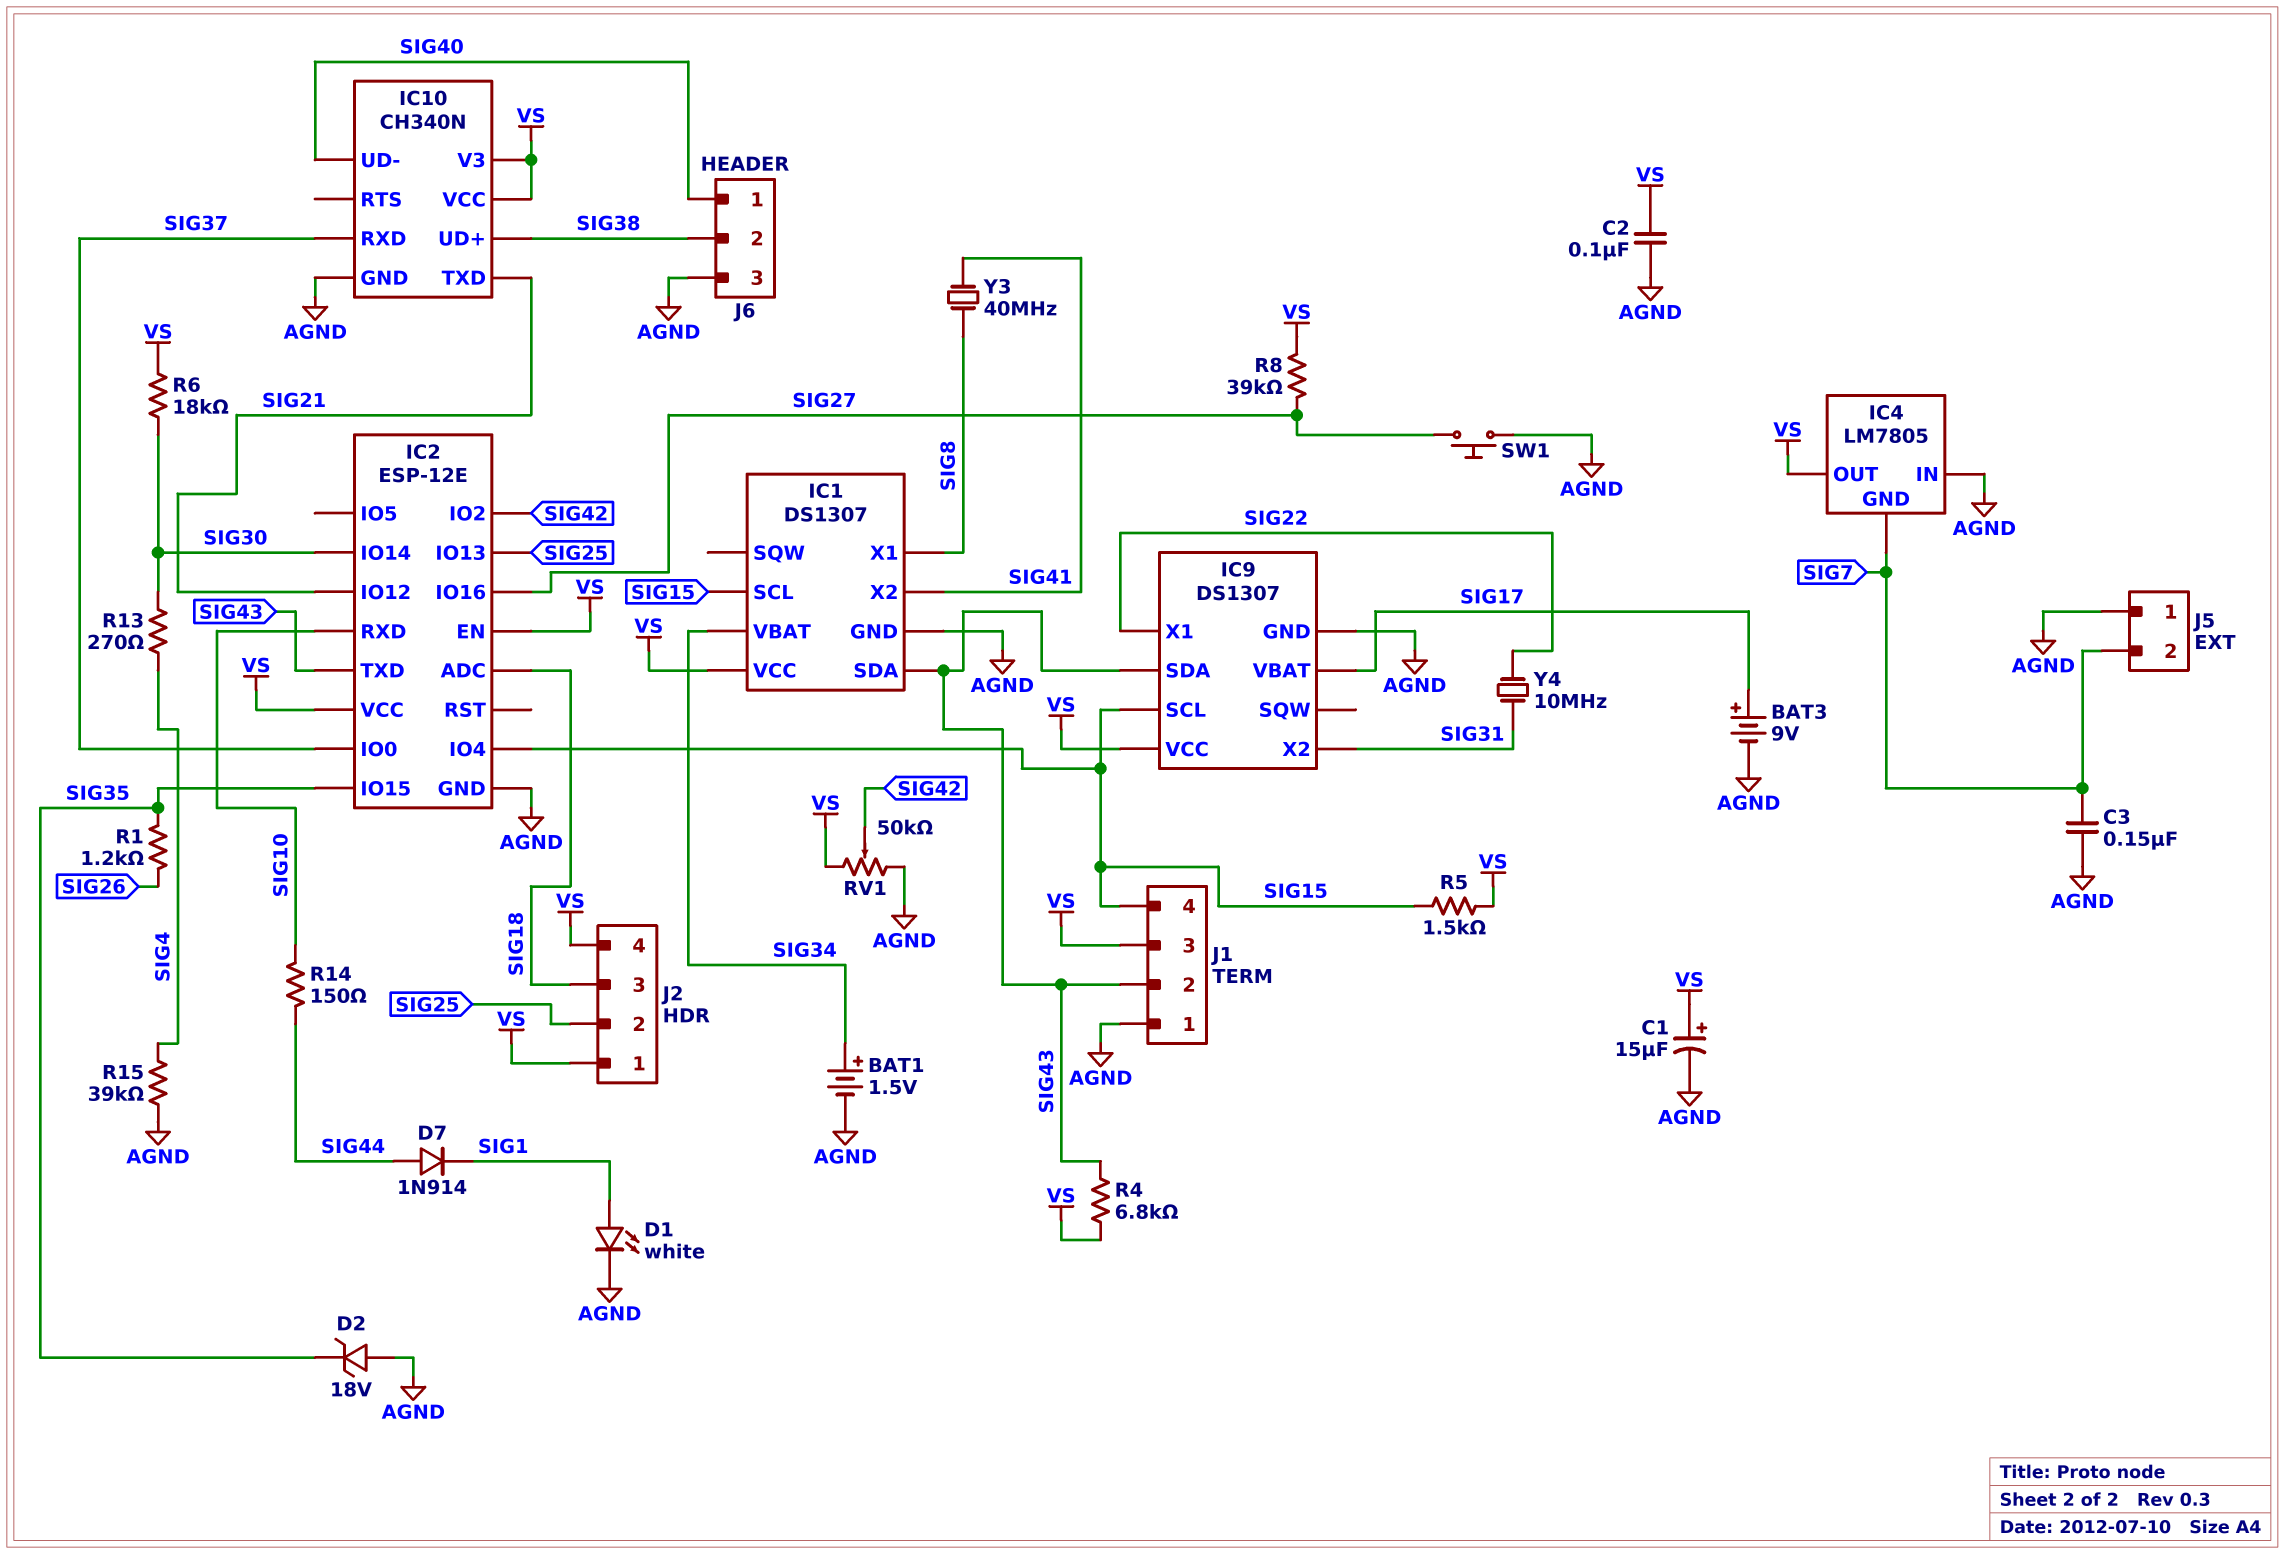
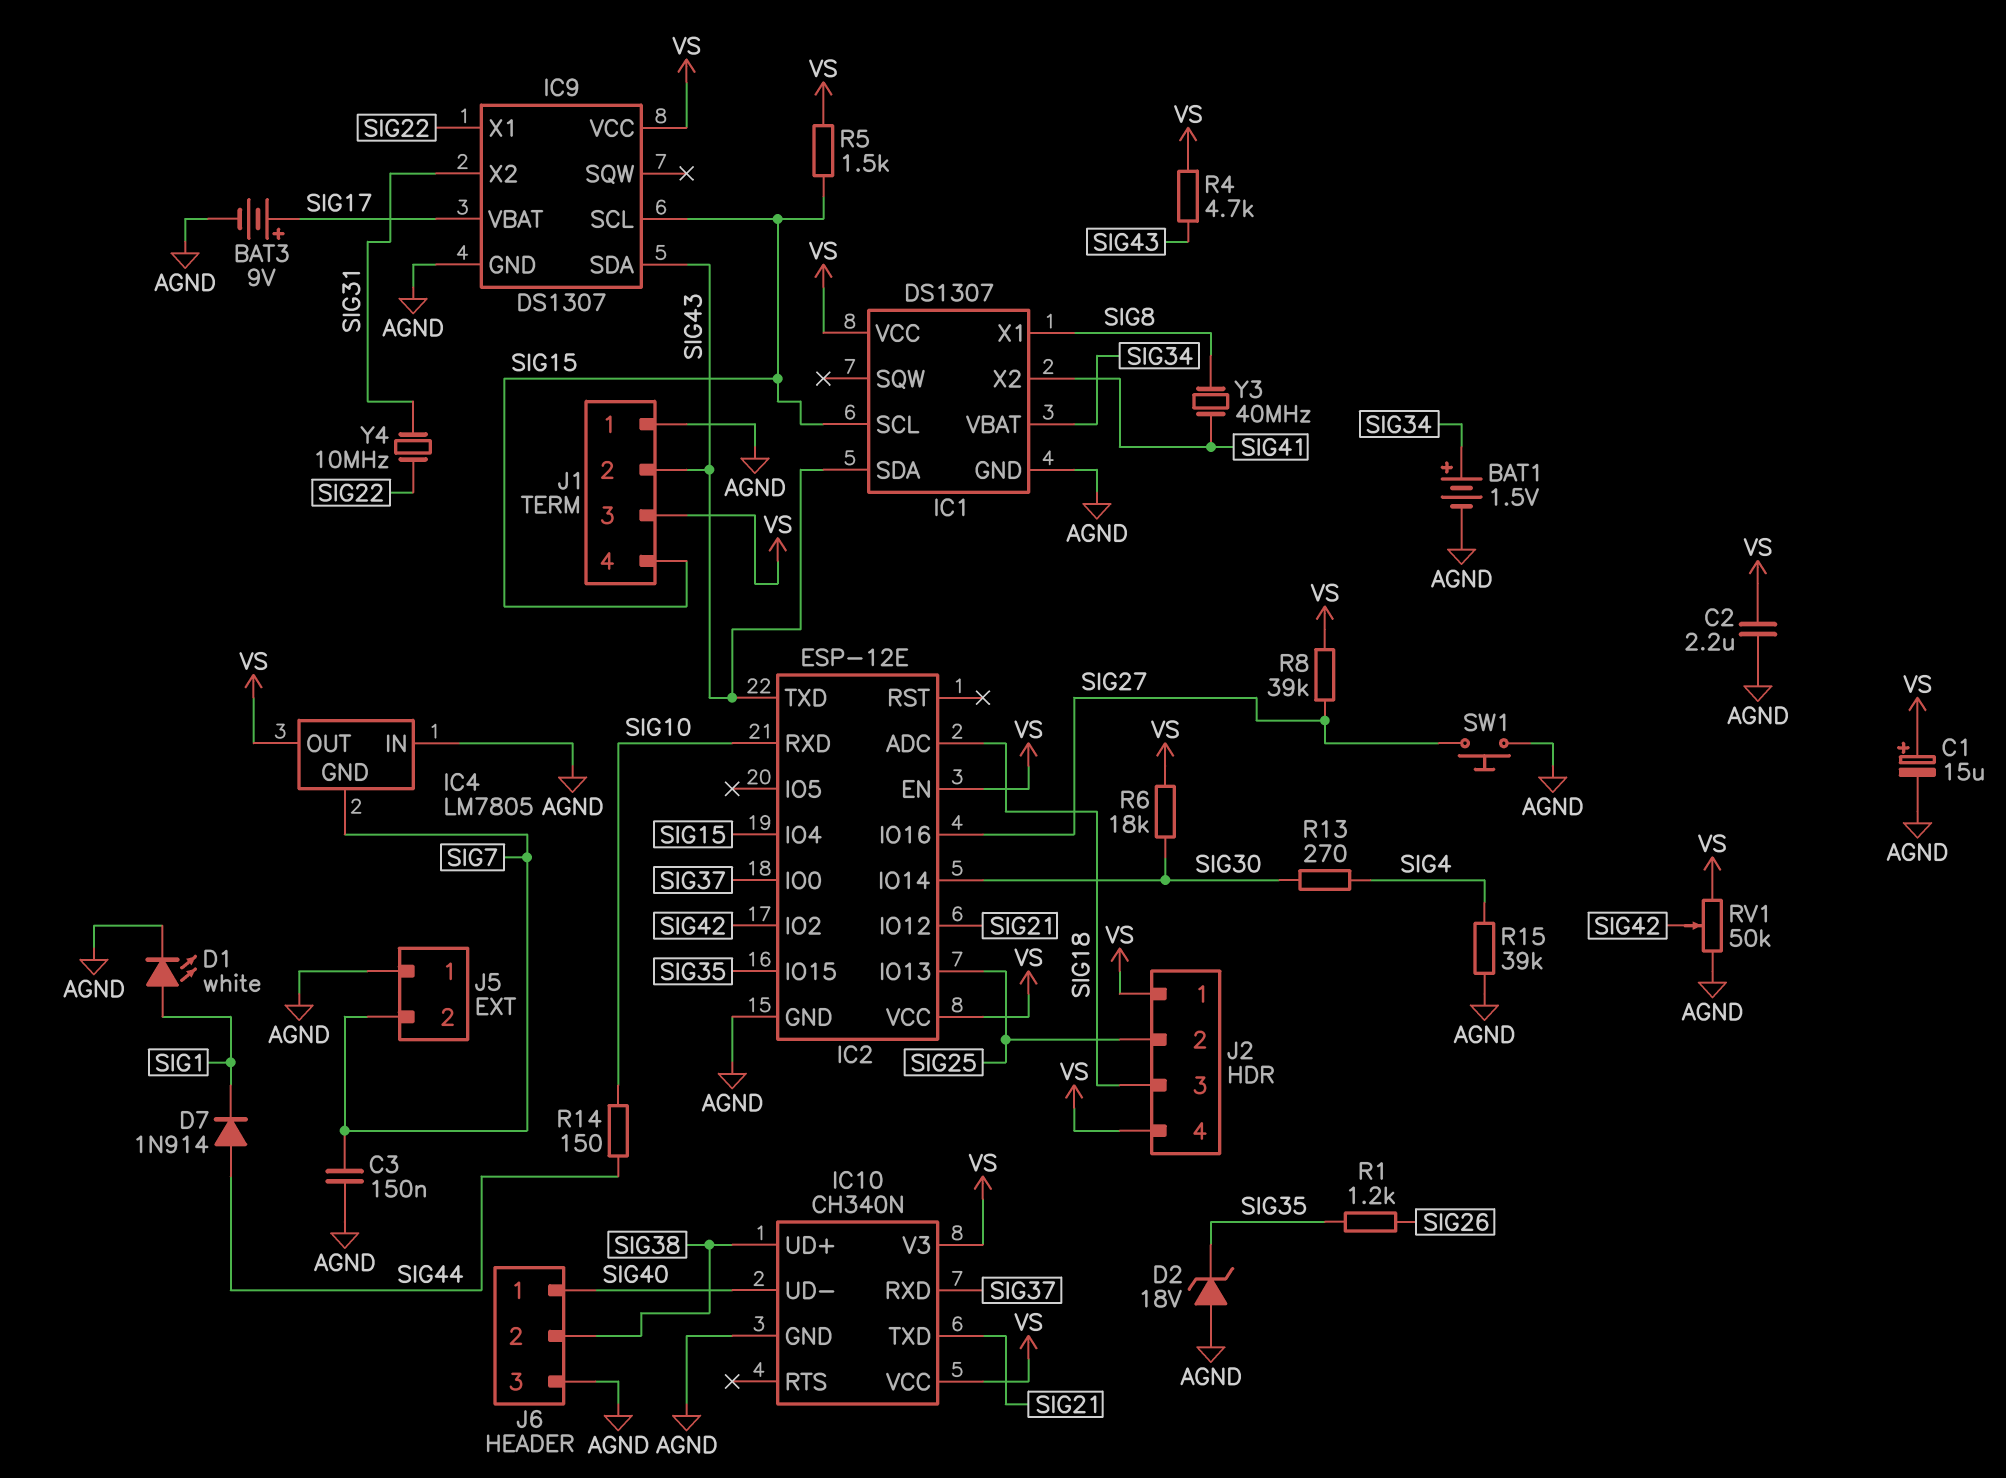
C2: 100nF (AGND, VS) -> 2.2uF (AGND, VS)
R4: 6.8k (SIG43, VS) -> 4.7k (SIG43, VS)

